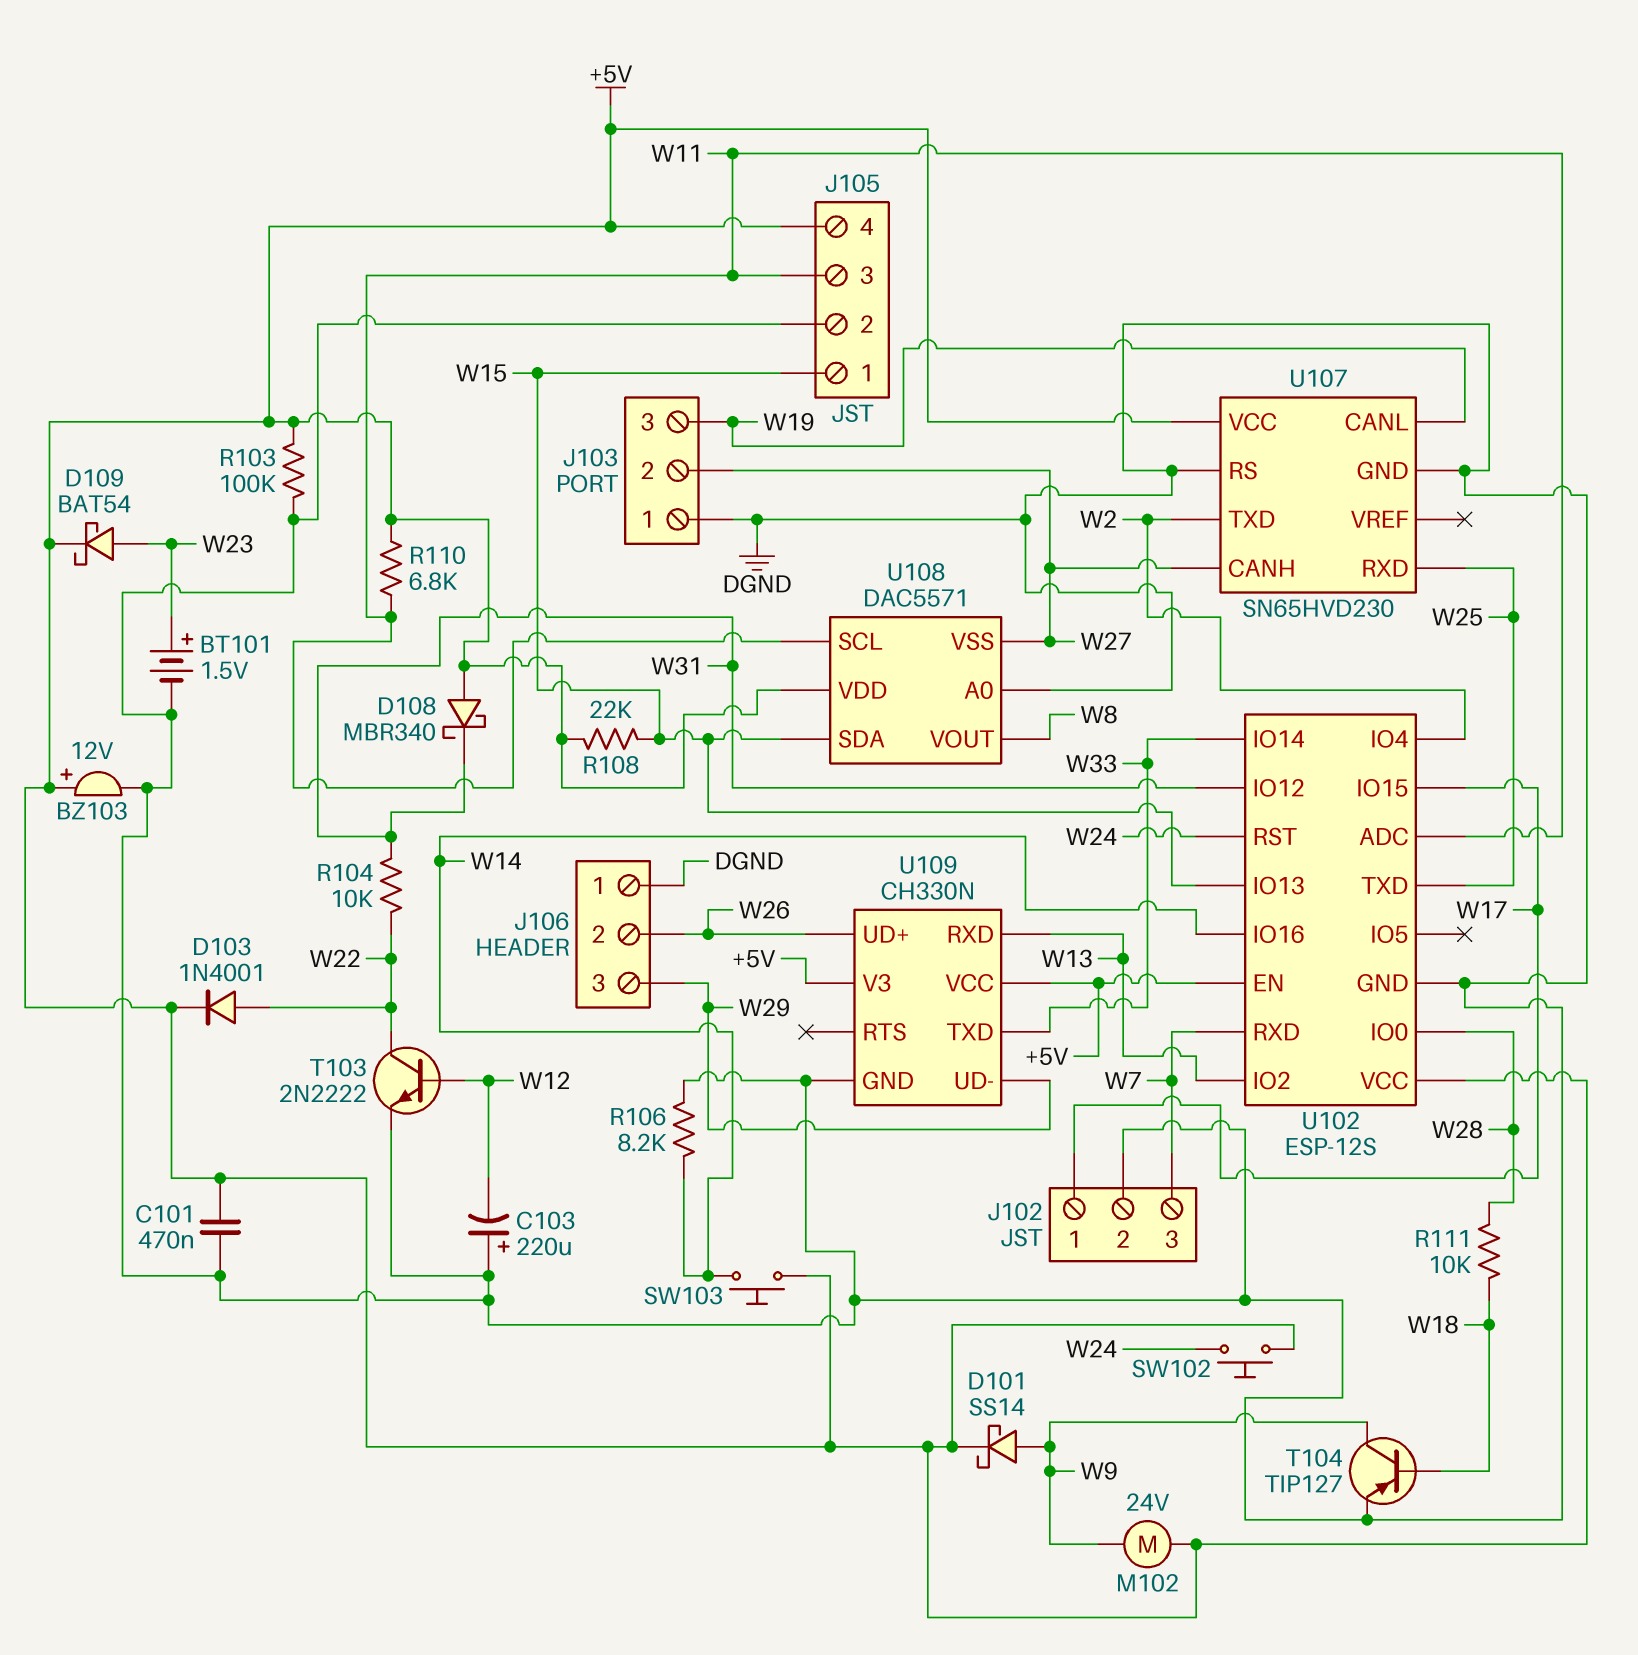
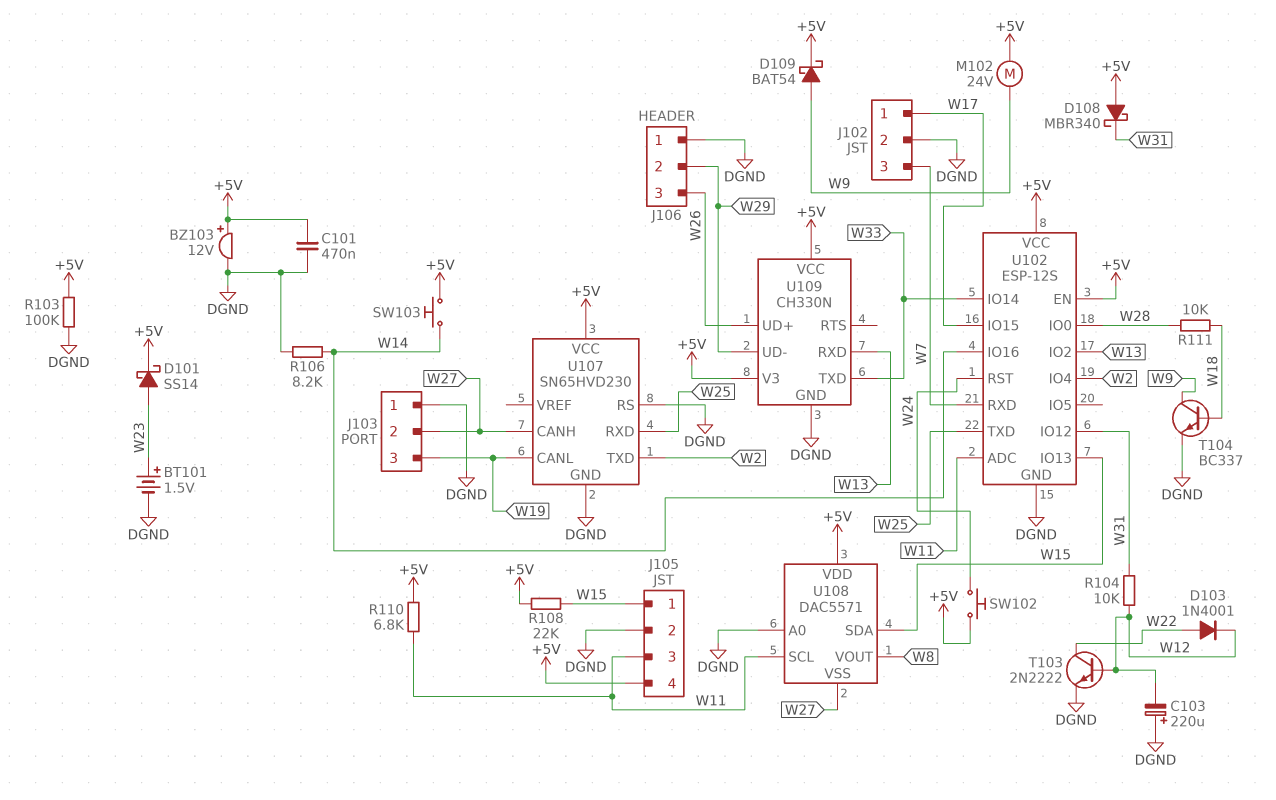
D101: schottky SS14 (A W9, K +5V) -> schottky SS14 (A W23, K +5V)
D103: diode 1N4001 (A W22, K +5V) -> diode 1N4001 (A W22, K W12)
D109: schottky BAT54 (A W23, K +5V) -> schottky BAT54 (A W9, K +5V)
J106 pin 2: W26 -> W29
J106 pin 3: W29 -> W26
R104: 10k (W22, W31) -> 10k (W12, W31)
T104: PNP TIP127 (B W18, C W9, E DGND) -> NPN BC337 (B W18, C W9, E DGND)

